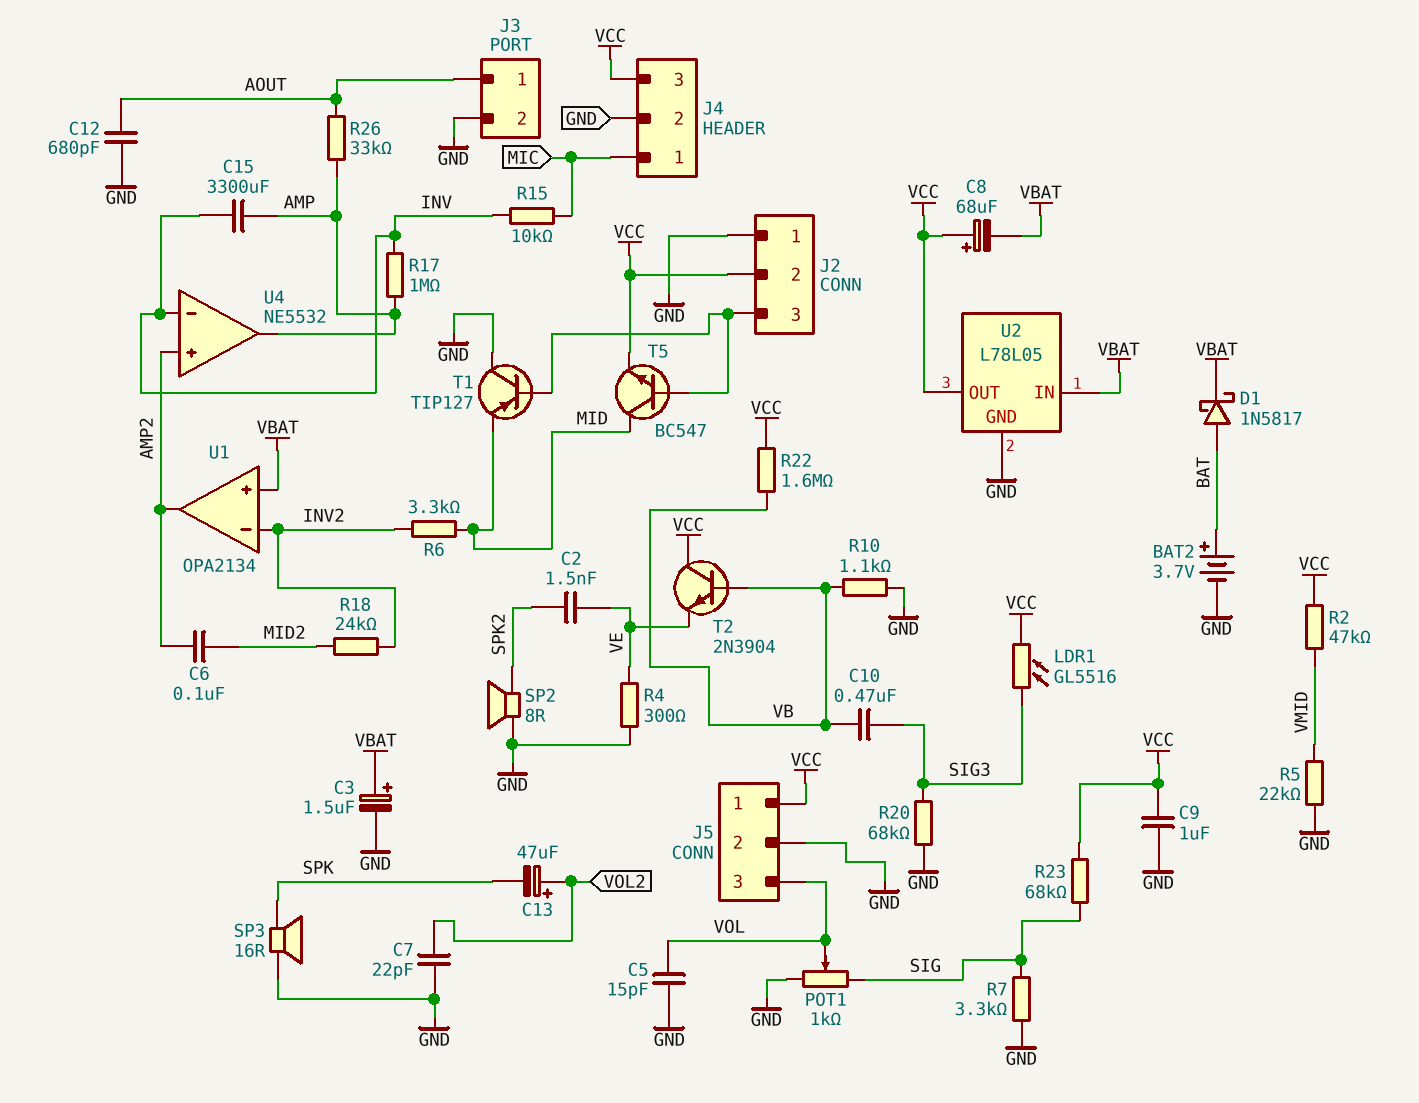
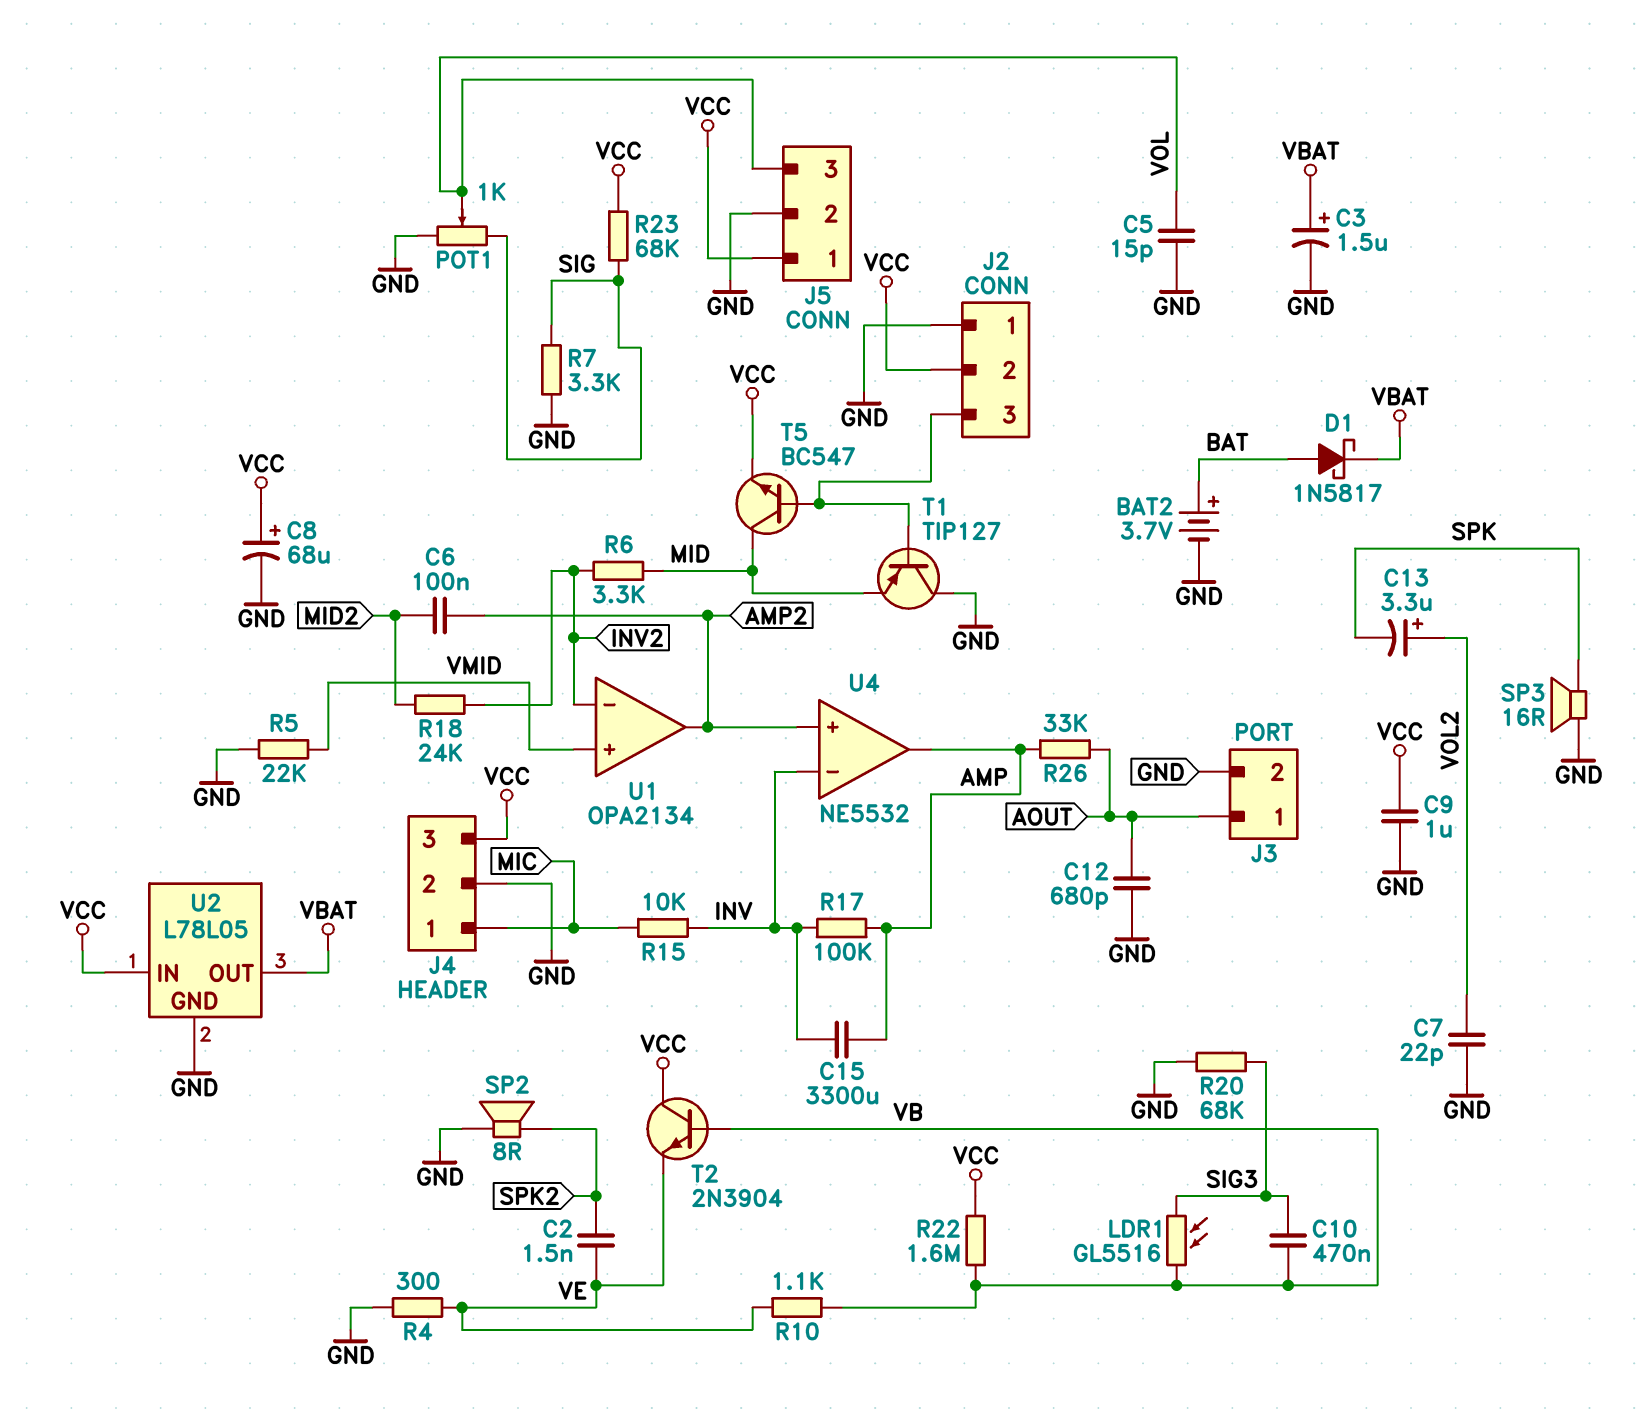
C8: 68uF (plus VCC, minus VBAT) -> 68uF (plus VCC, minus GND)
C13: 47uF (plus VOL2, minus SPK) -> 3.3uF (plus VOL2, minus SPK)
LDR1: GL5516 (SIG3, VCC) -> GL5516 (SIG3, VB)
R2: 47k (VCC, VMID) -> none
R10: 1.1k (GND, VB) -> 1.1k (VB, VE)
R17: 1M (AMP, INV) -> 100k (AMP, INV)
U1 pin in+: VBAT -> VMID
U2 pin IN: VBAT -> VCC
U2 pin OUT: VCC -> VBAT

